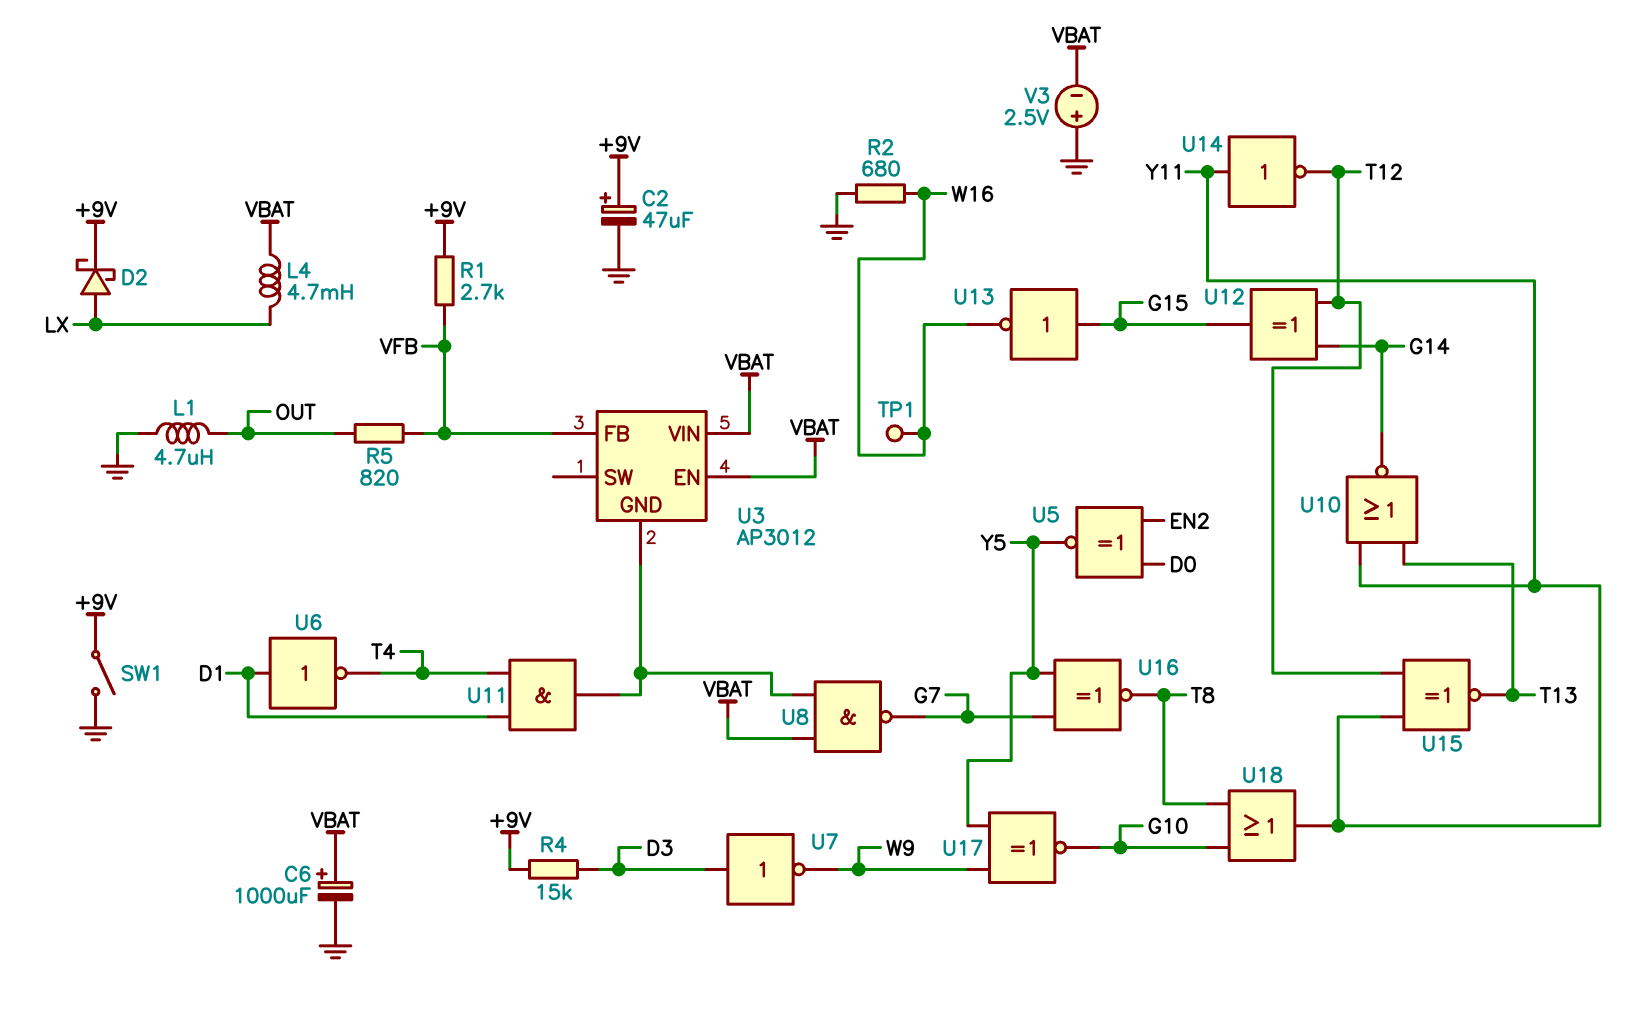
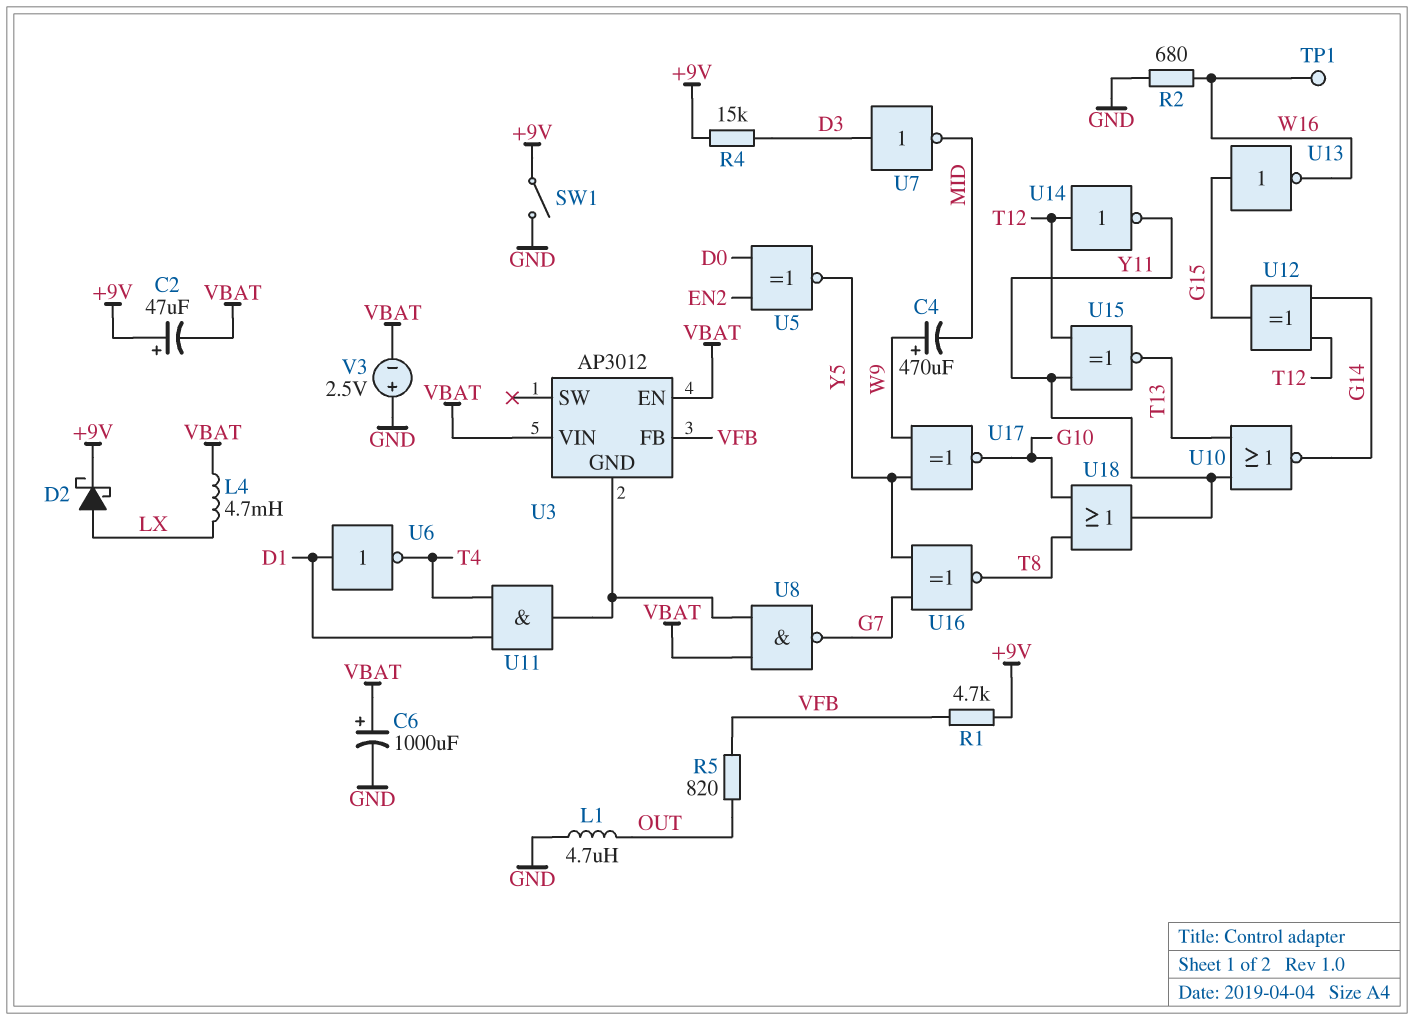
C2: 47uF (plus +9V, minus GND) -> 47uF (plus +9V, minus VBAT)
C4: none -> 470uF (plus W9, minus MID)
R1: 2.7k (+9V, VFB) -> 4.7k (+9V, VFB)
U7: NOT (in D3, out W9) -> NOT (in D3, out MID)
U14: NOT (in Y11, out T12) -> NOT (in T12, out Y11)

